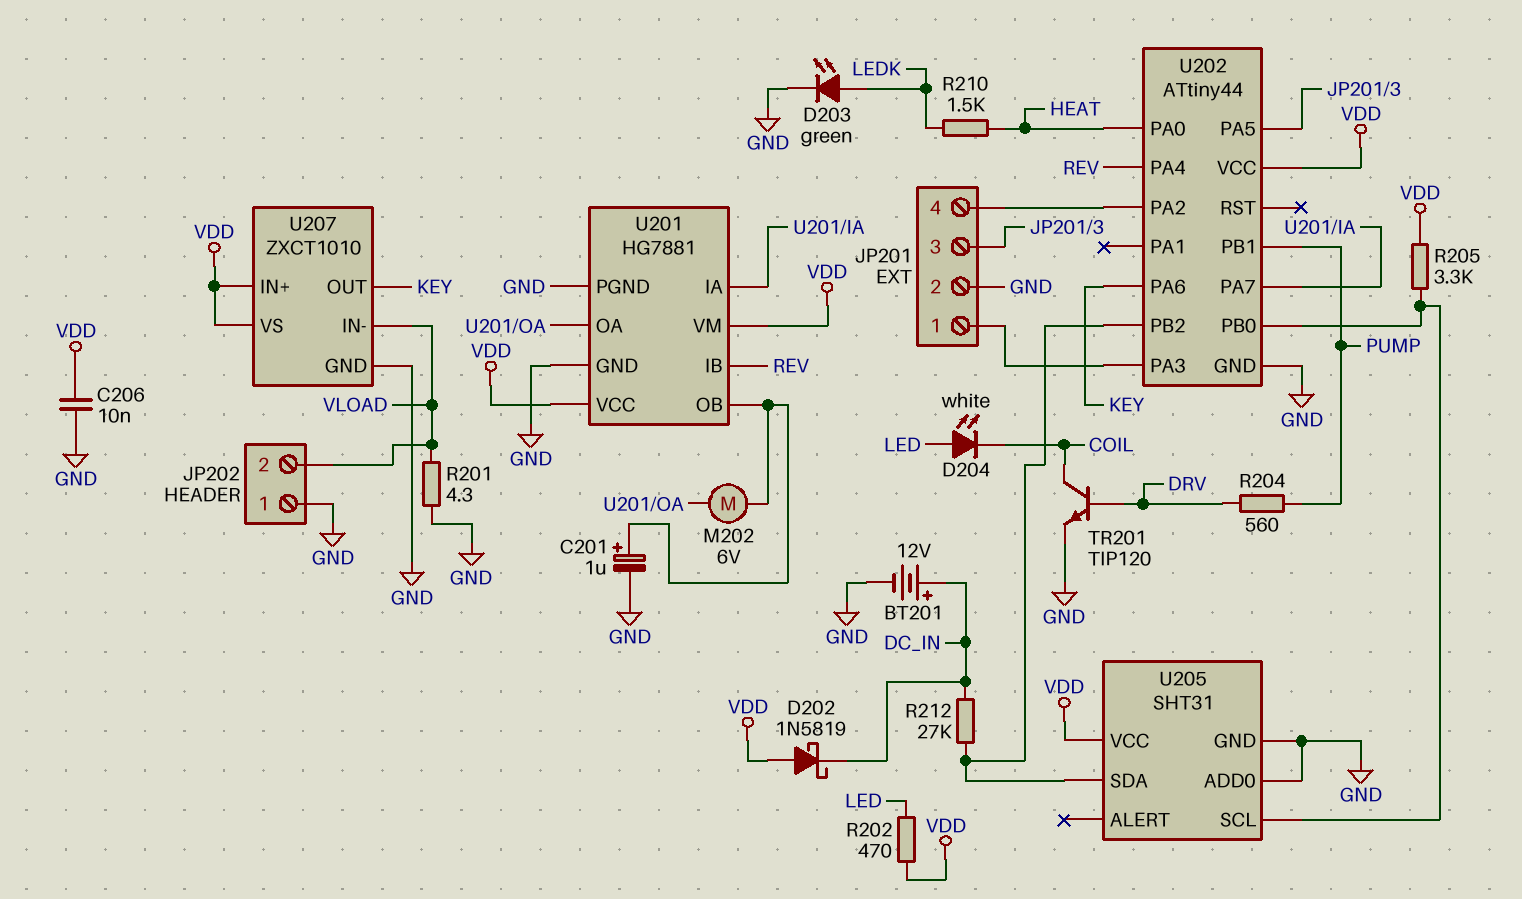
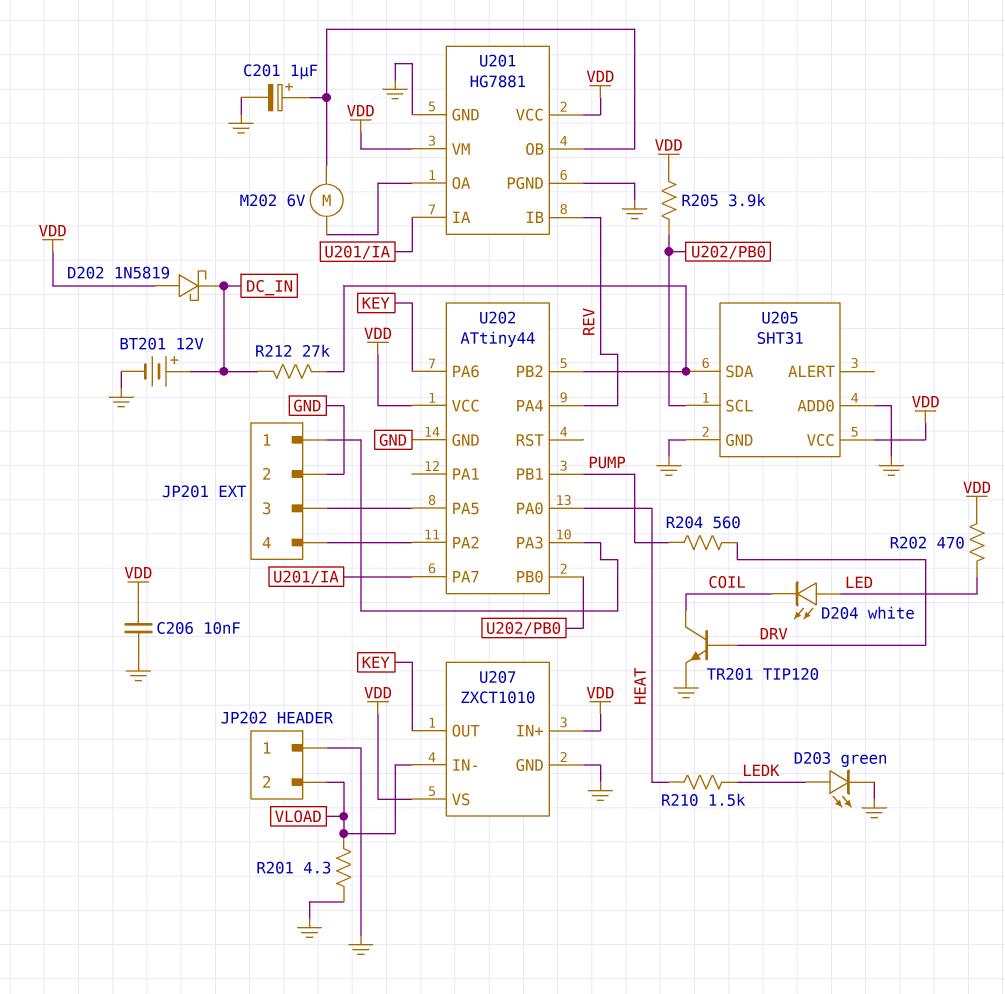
R205: 3.3k (U202/PB0, VDD) -> 3.9k (U202/PB0, VDD)

